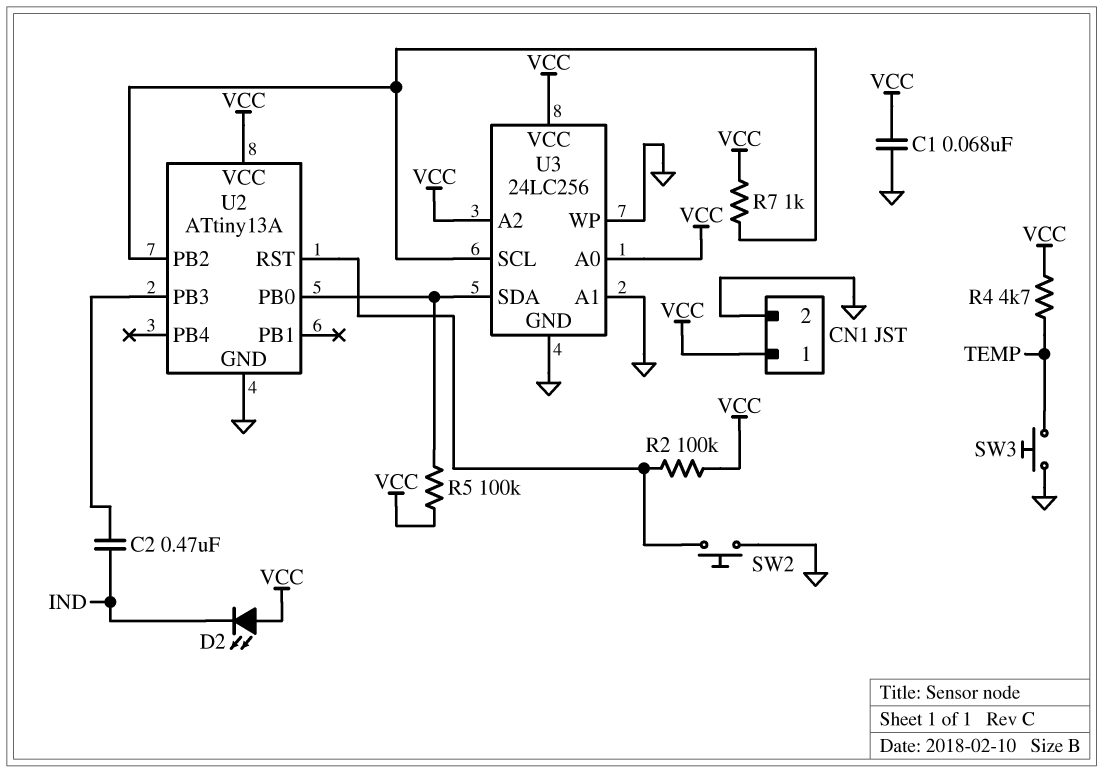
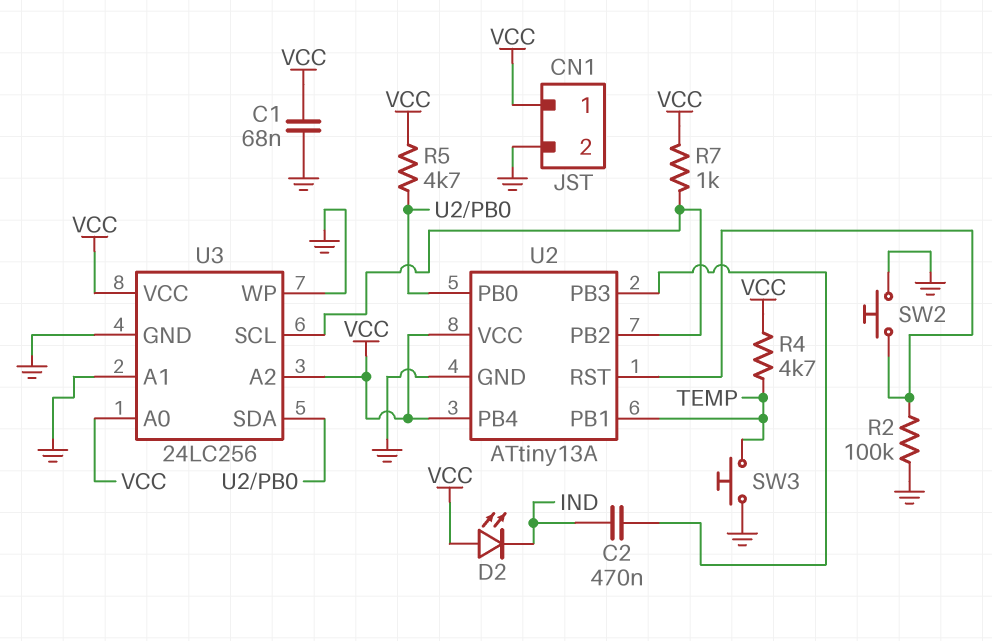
R2: 100k (U2/RST, VCC) -> 100k (GND, U2/RST)
R5: 100k (U2/PB0, VCC) -> 4.7k (U2/PB0, VCC)
U2 pin PB1: none -> TEMP
U2 pin PB4: none -> VCC

